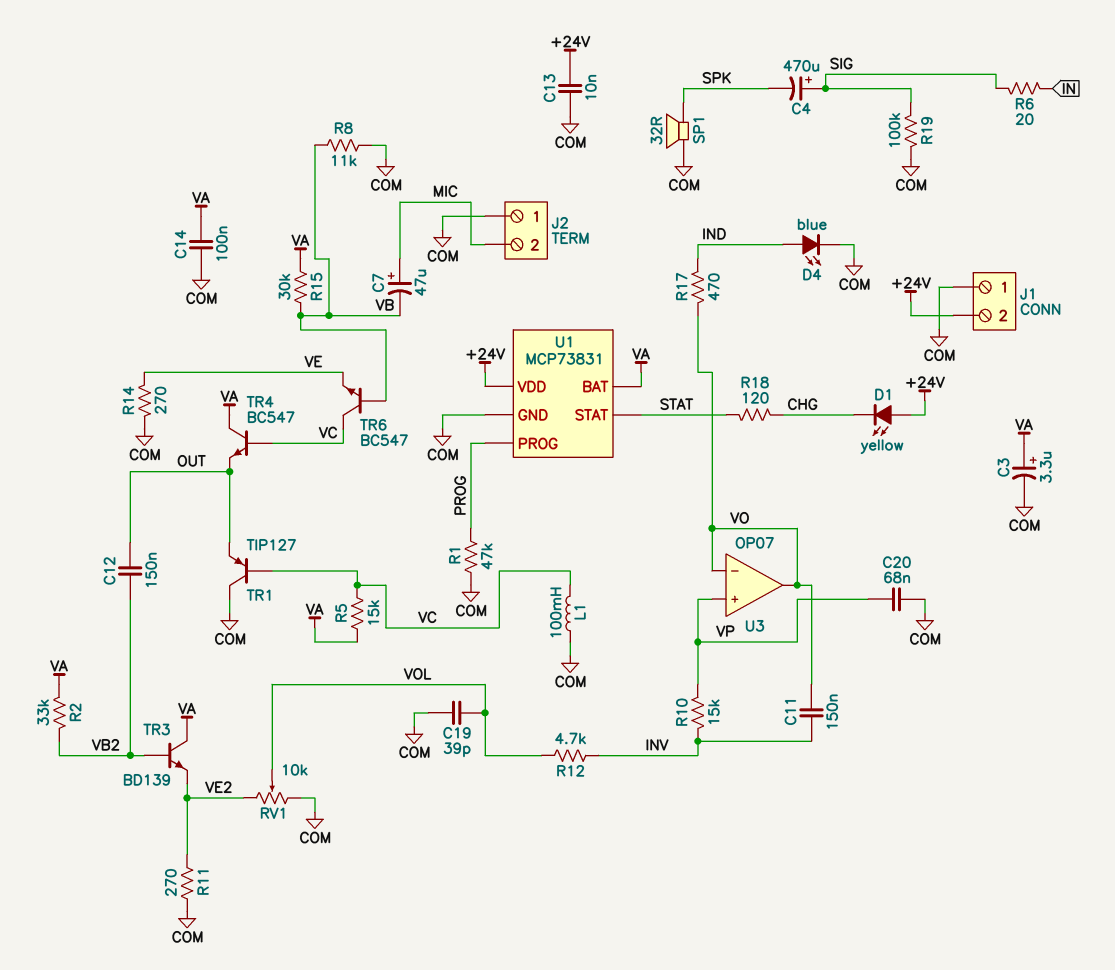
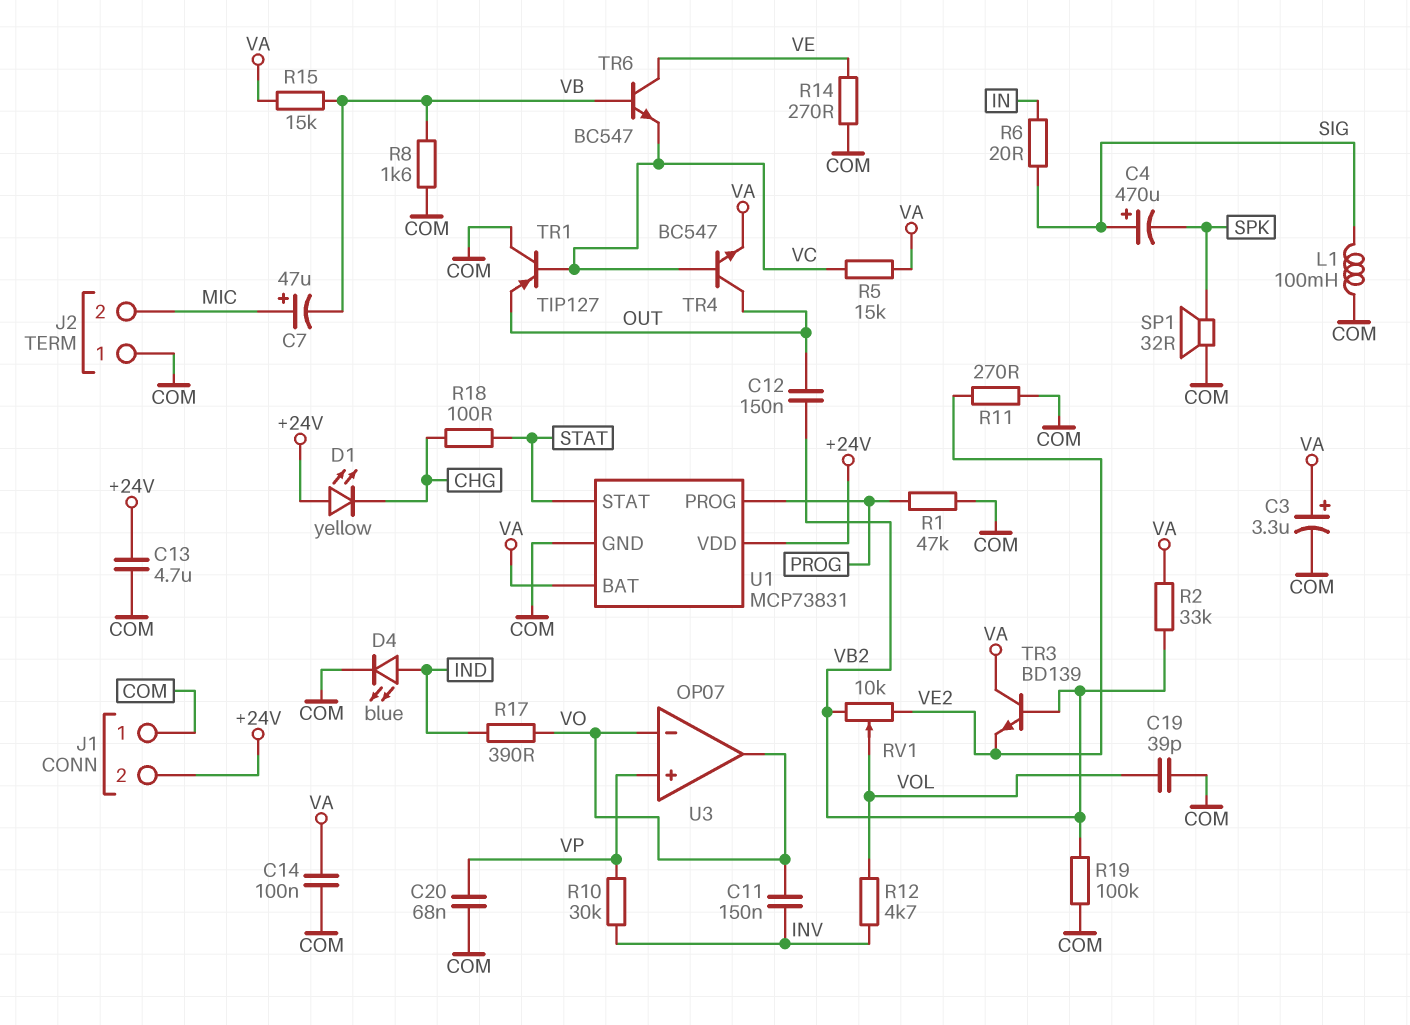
C13: 10nF (+24V, COM) -> 4.7uF (+24V, COM)
L1: 100mH (COM, VC) -> 100mH (COM, SIG)
R8: 11k (COM, VB) -> 1.6k (COM, VB)
R10: 15k (INV, VP) -> 30k (INV, VP)
R15: 30k (VA, VB) -> 15k (VA, VB)
R17: 470 (IND, VO) -> 390 (IND, VO)
R18: 120 (CHG, STAT) -> 100 (CHG, STAT)
R19: 100k (COM, SIG) -> 100k (COM, VB2)
RV1: 10k (COM, VE2, wiper VOL) -> 10k (VB2, VE2, wiper VOL)
TR4: NPN BC547 (B VC, C VA, E OUT) -> NPN BC547 (B VC, C OUT, E VA)
TR6: NPN BC547 (B VB, C VC, E VE) -> NPN BC547 (B VB, C VE, E VC)

